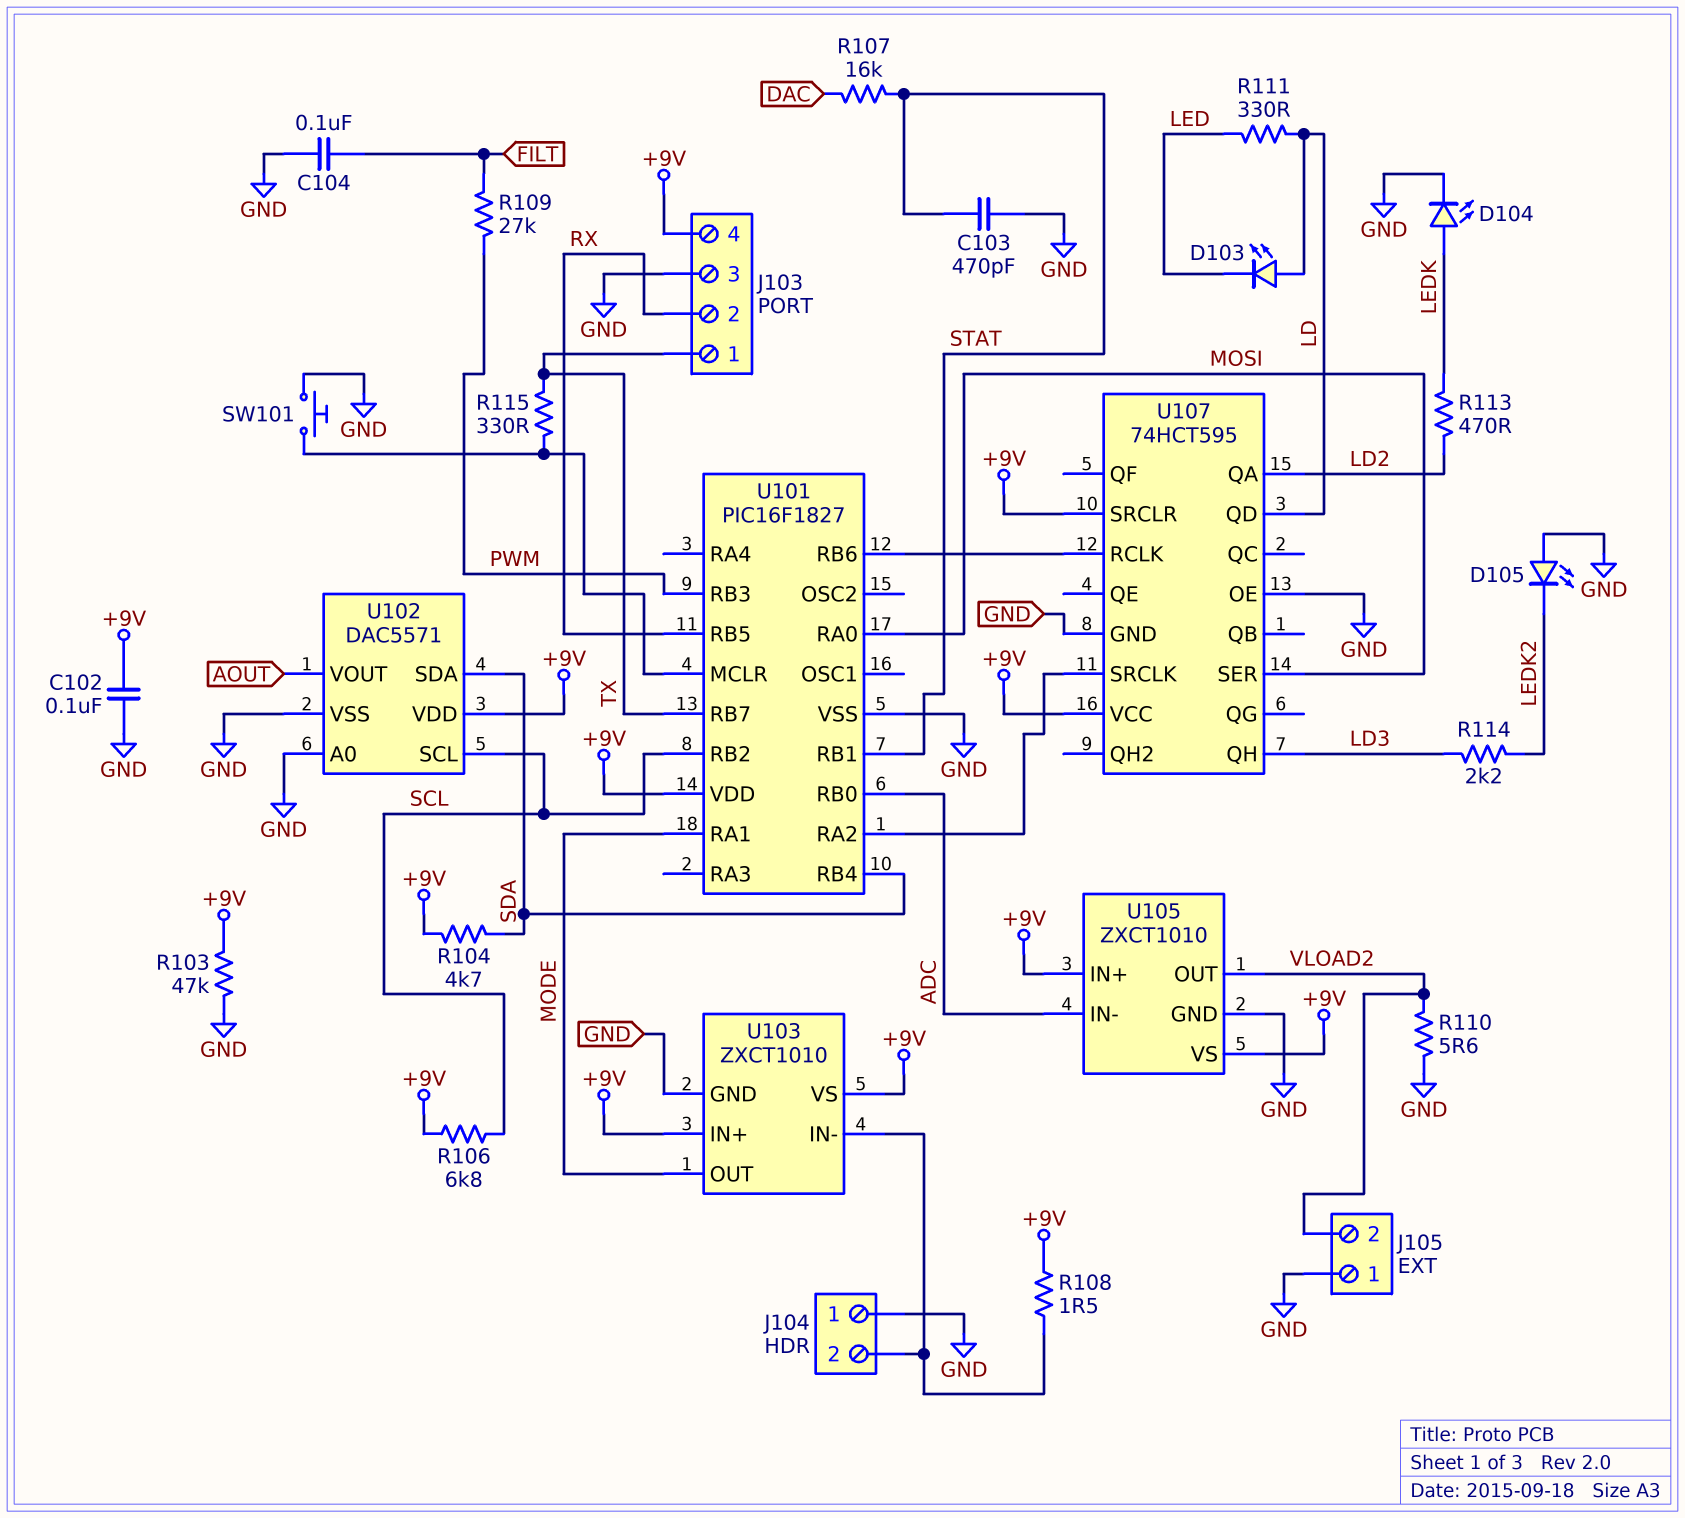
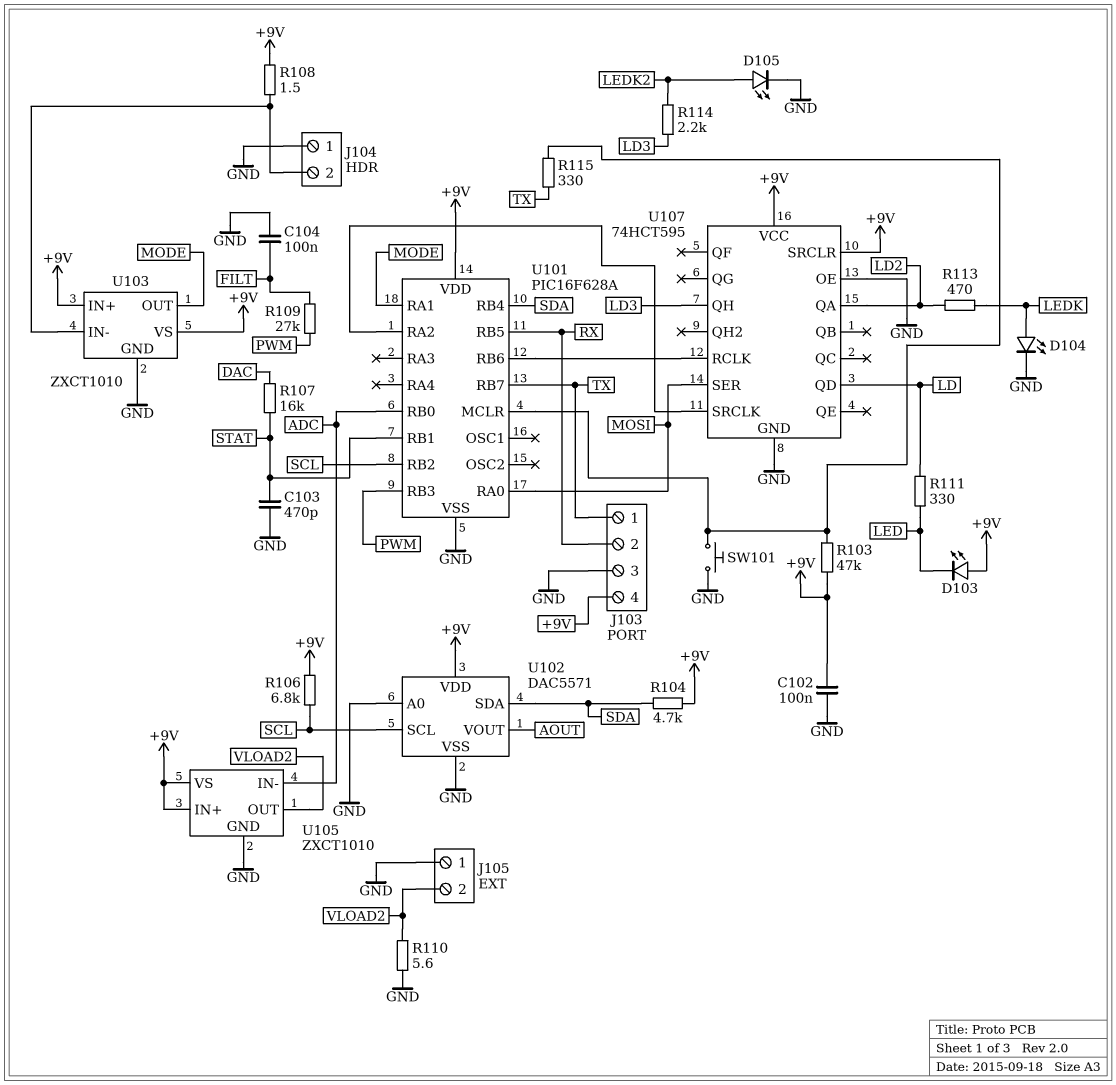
D103: LED (A LD, K LED) -> LED (A +9V, K LED)
D105: LED (A GND, K LEDK2) -> LED (A LEDK2, K GND)
R103: 47k (+9V, GND) -> 47k (+9V, U101/MCLR)
U101: PIC16F1827 -> PIC16F628A

